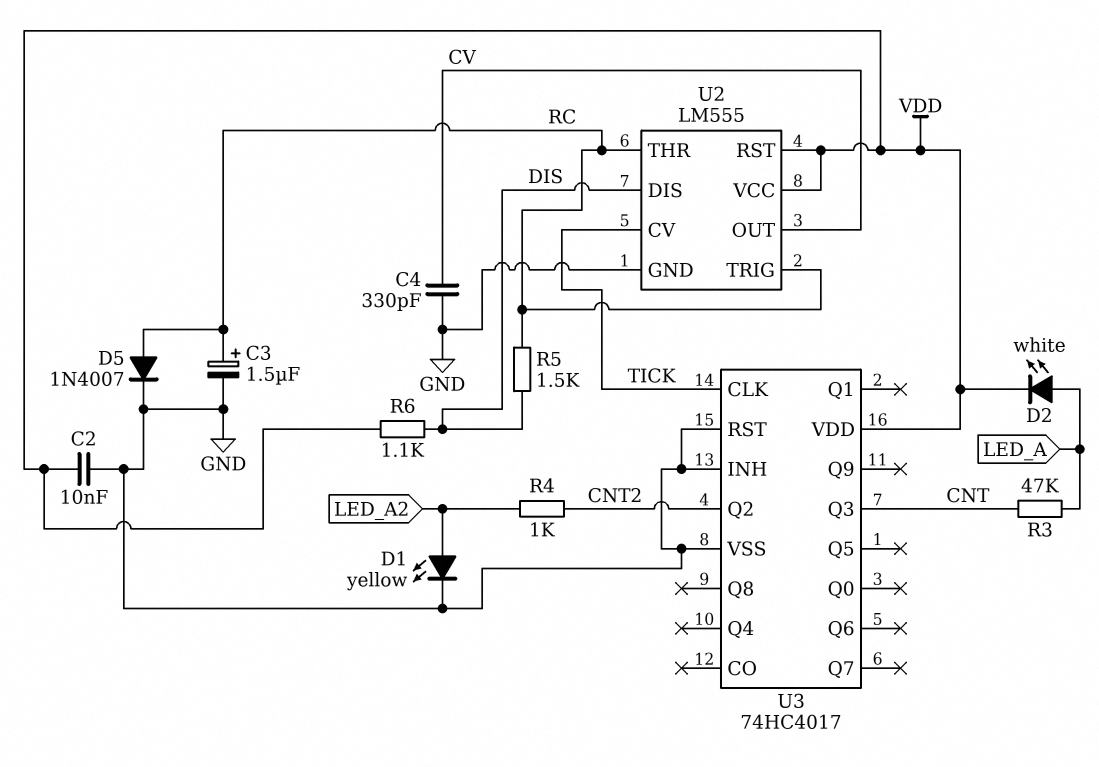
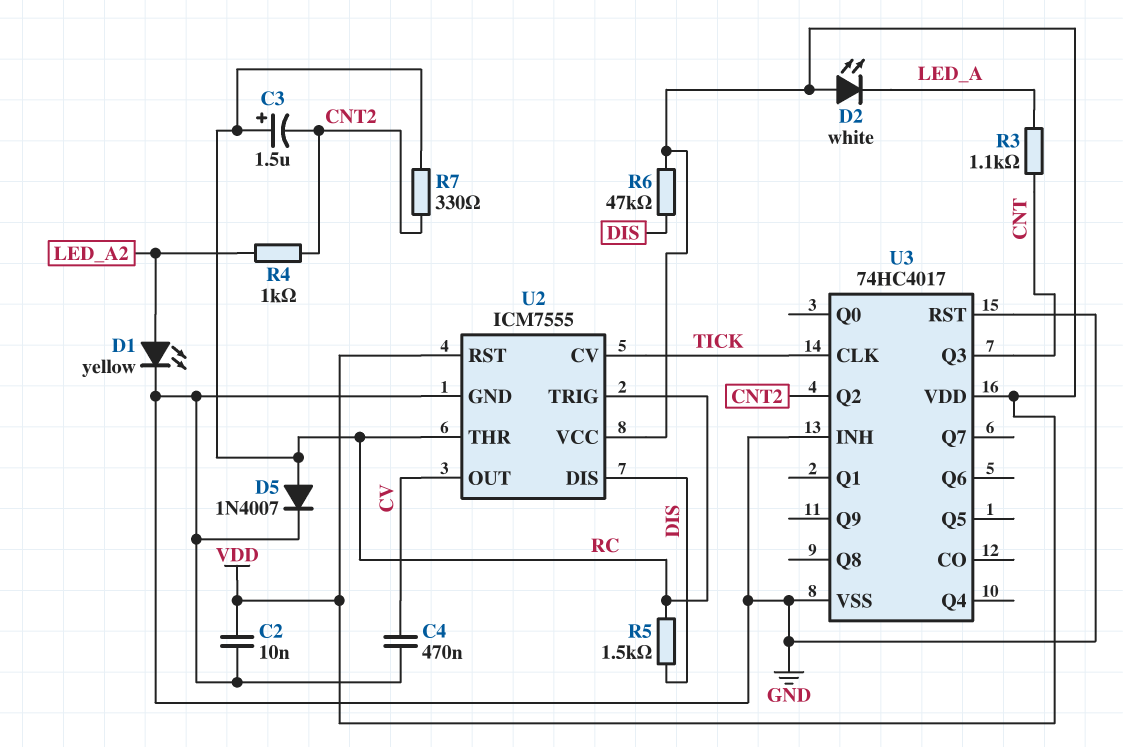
C3: 1.5uF (plus RC, minus GND) -> 1.5uF (plus RC, minus CNT2)
C4: 330pF (CV, GND) -> 470nF (CV, GND)
D2: LED white (A LED_A, K VDD) -> LED white (A VDD, K LED_A)
R3: 47k (CNT, LED_A) -> 1.1k (CNT, LED_A)
R6: 1.1k (DIS, VDD) -> 47k (DIS, VDD)
R7: none -> 330 (CNT2, RC)
U2: LM555 -> ICM7555

